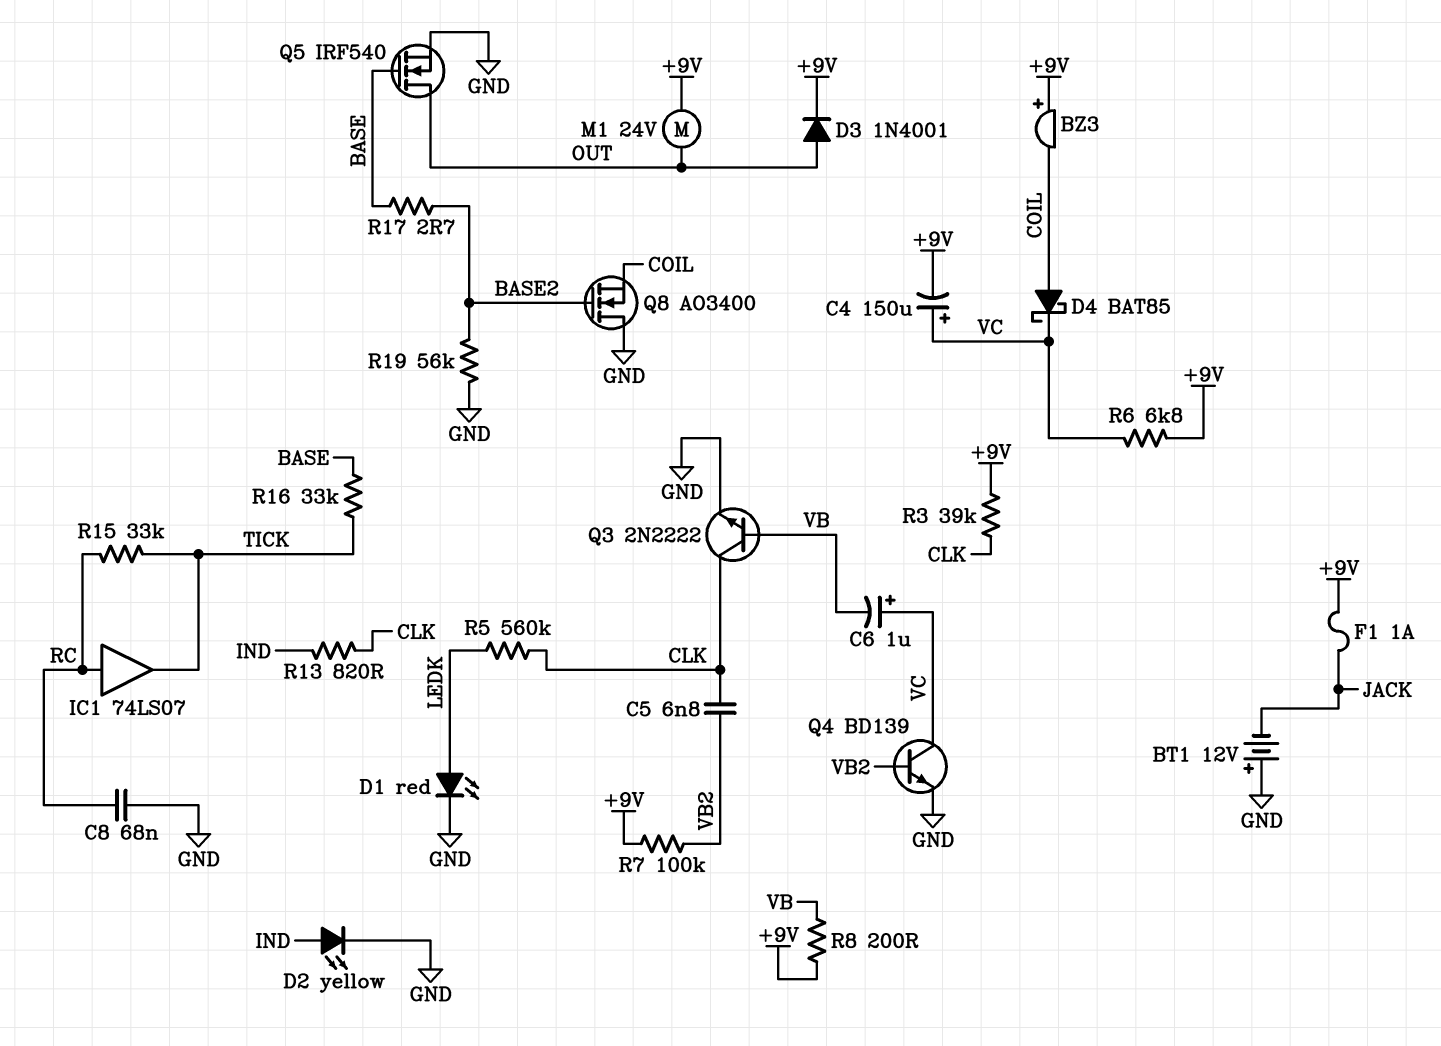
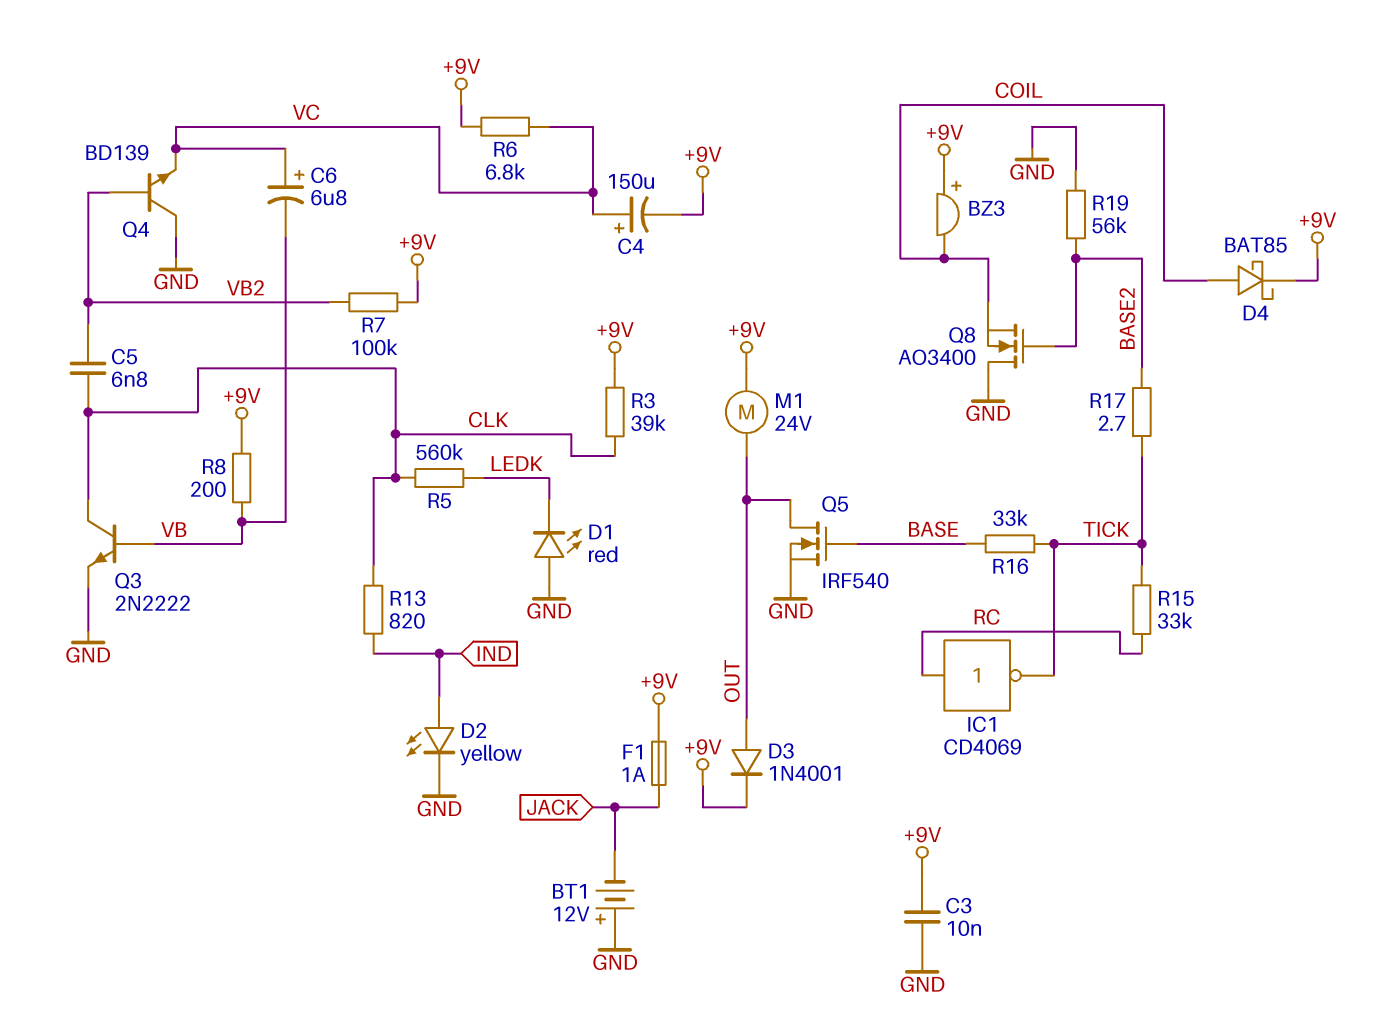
C3: none -> 10nF (+9V, GND)
C6: 1uF (plus VC, minus VB) -> 6.8uF (plus VC, minus VB)
C8: 68nF (GND, RC) -> none
D1: LED red (A LEDK, K GND) -> LED red (A GND, K LEDK)
D4: schottky BAT85 (A COIL, K VC) -> schottky BAT85 (A COIL, K +9V)
IC1: buffer 74LS07 (in RC, out TICK) -> NOT CD4069 (in RC, out TICK)
Q4: NPN BD139 (B VB2, C VC, E GND) -> NPN BD139 (B VB2, C GND, E VC)
R17: 2.7 (BASE, BASE2) -> 2.7 (BASE2, TICK)

